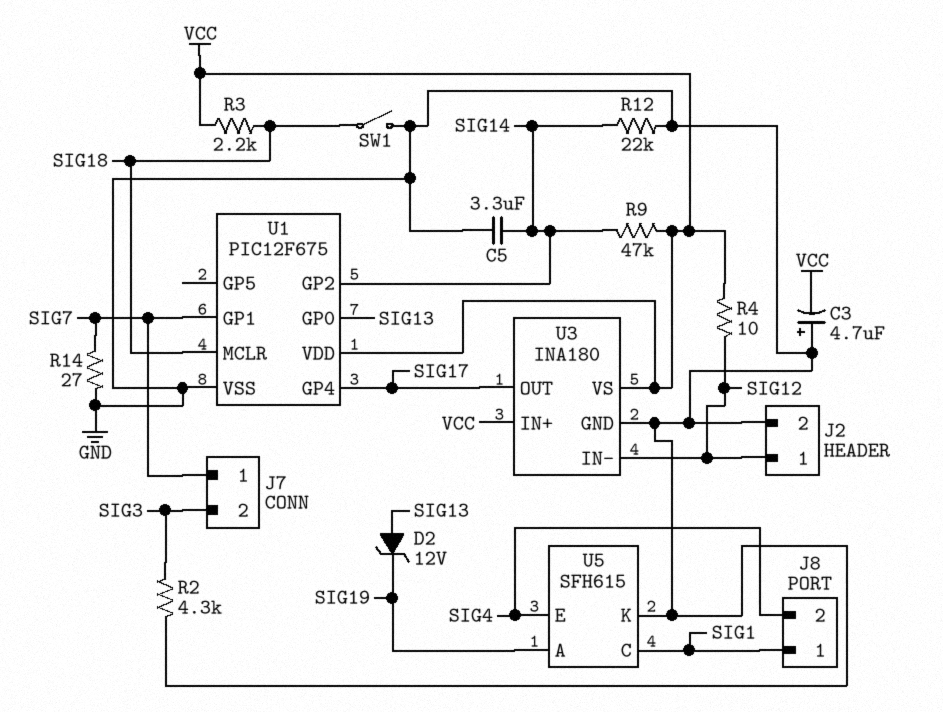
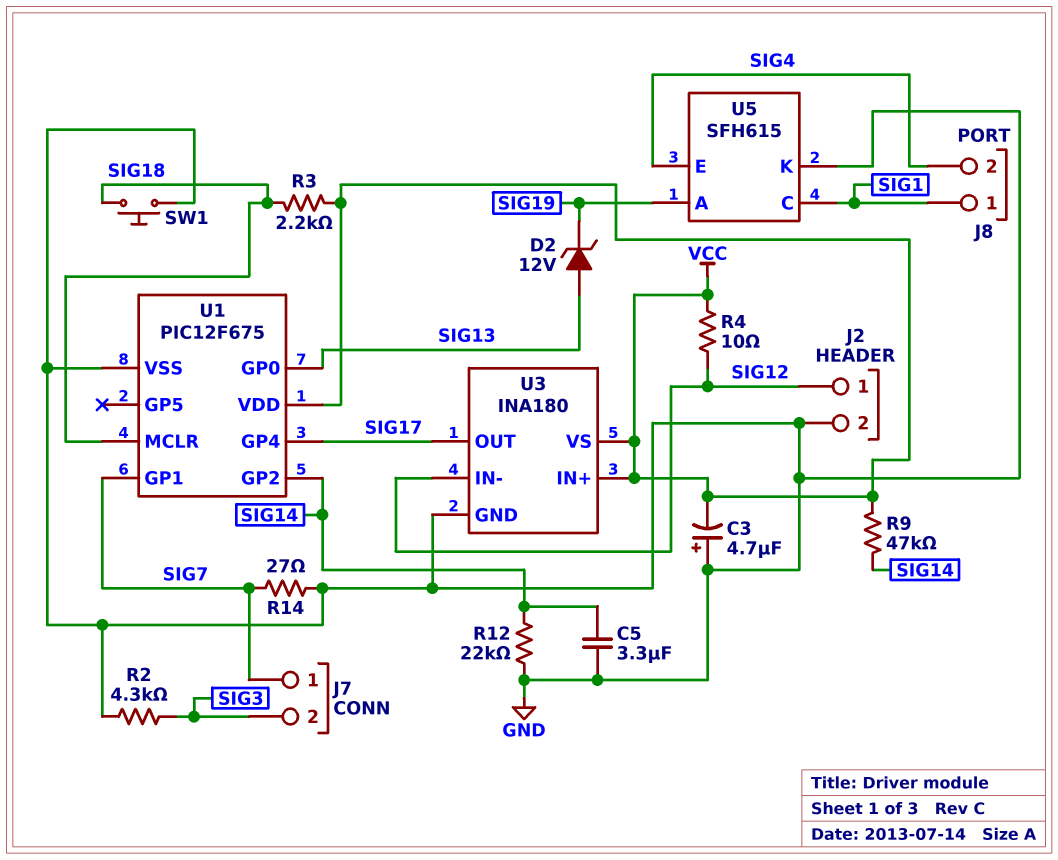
SW1: switch (GND, SIG18) -> button (GND, SIG18)

